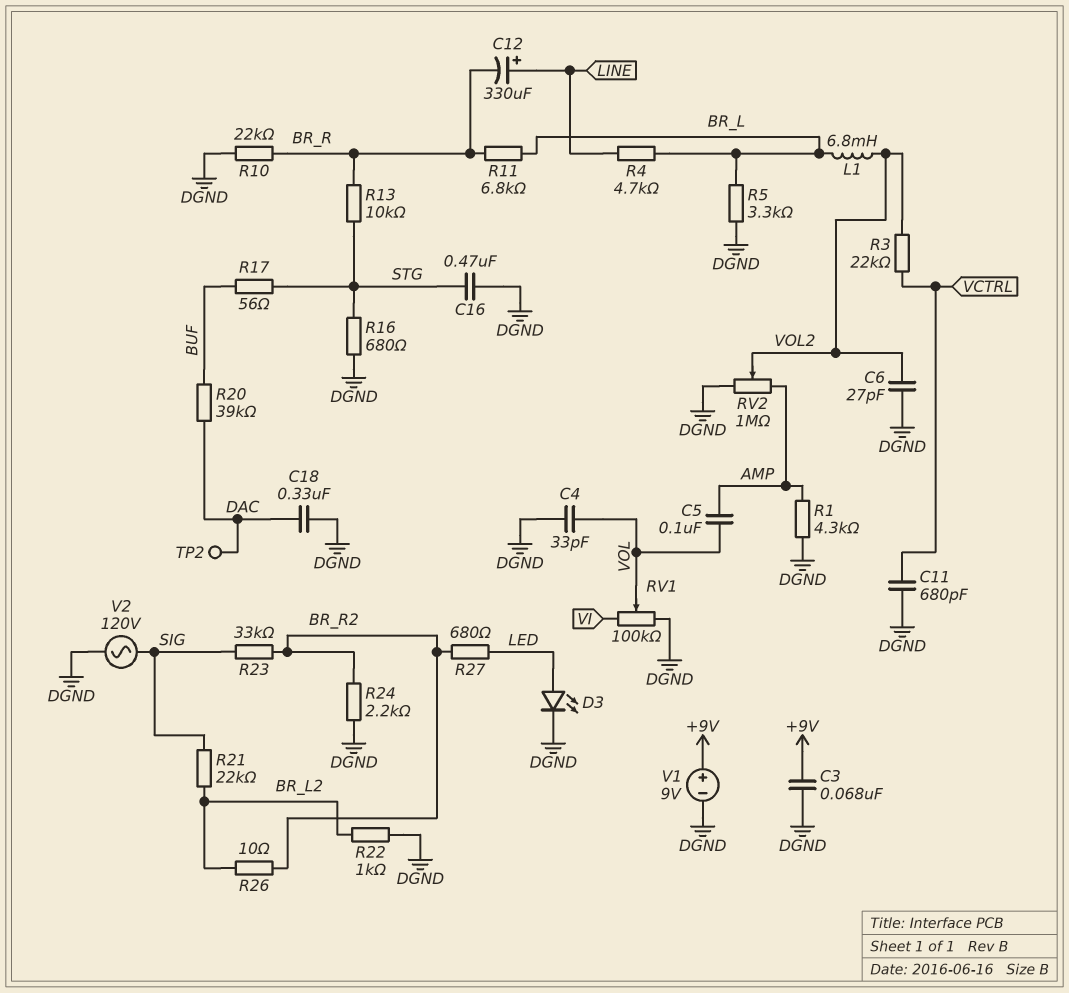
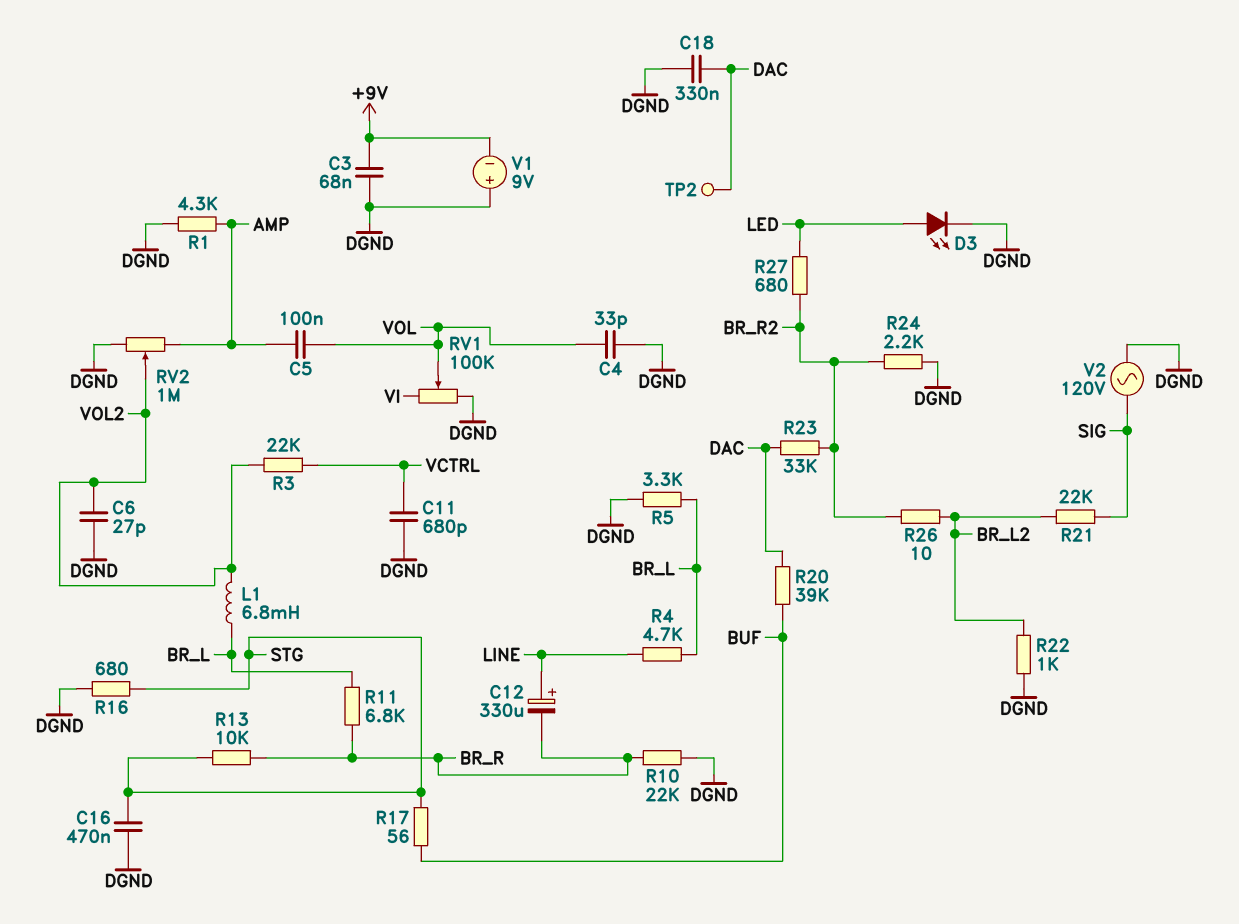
R23: 33k (BR_R2, SIG) -> 33k (BR_R2, DAC)
V1: 9V (plus +9V, minus DGND) -> 9V (plus DGND, minus +9V)

